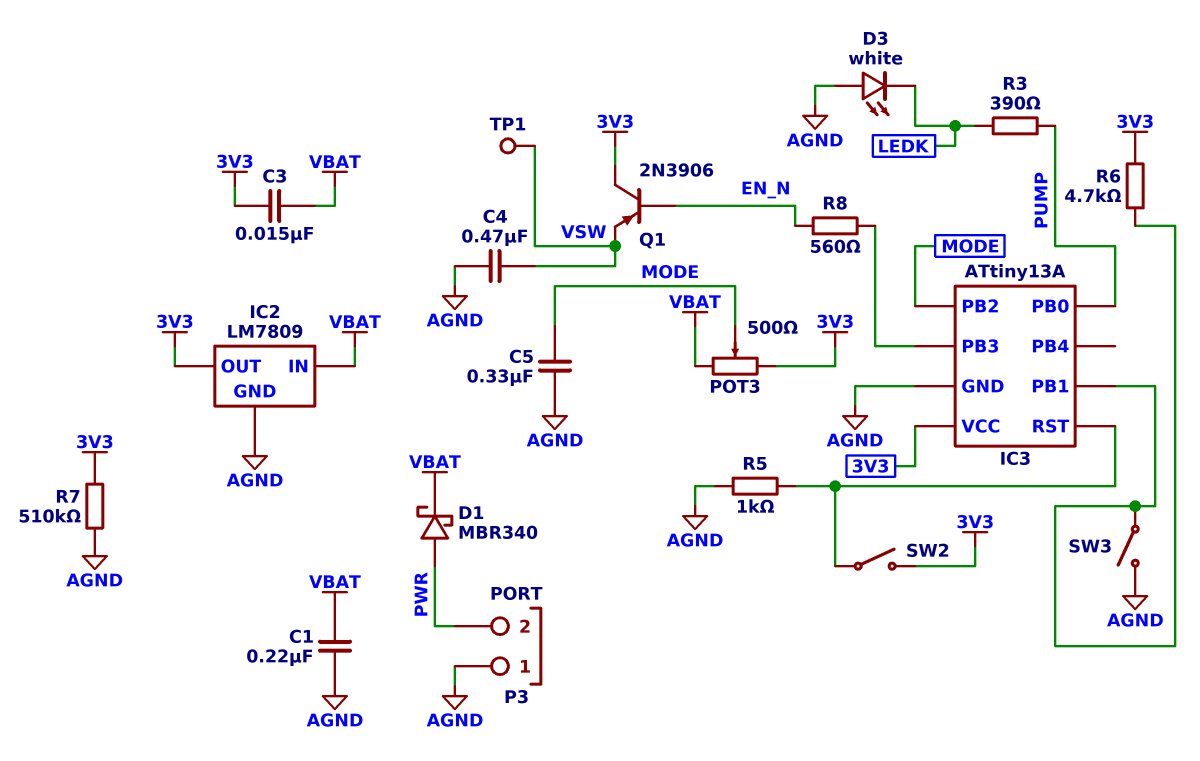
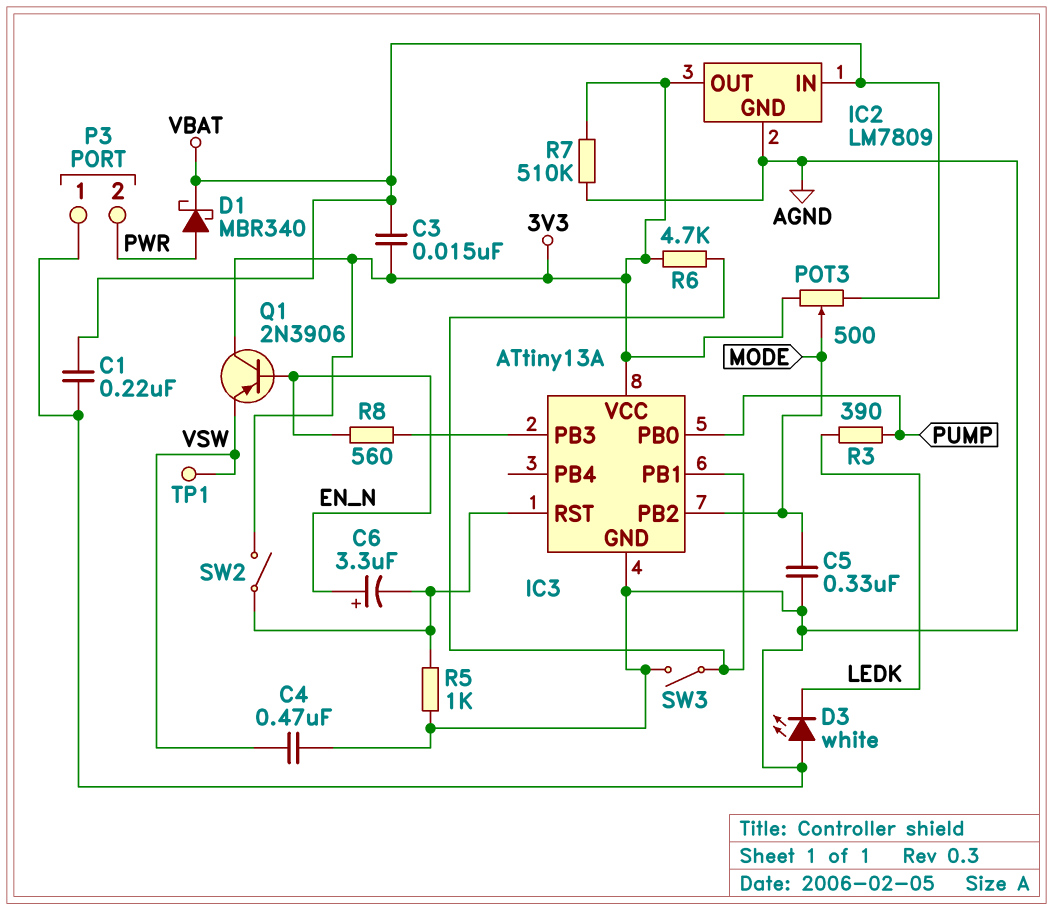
C6: none -> 3.3uF (plus EN_N, minus IC3/RST)

